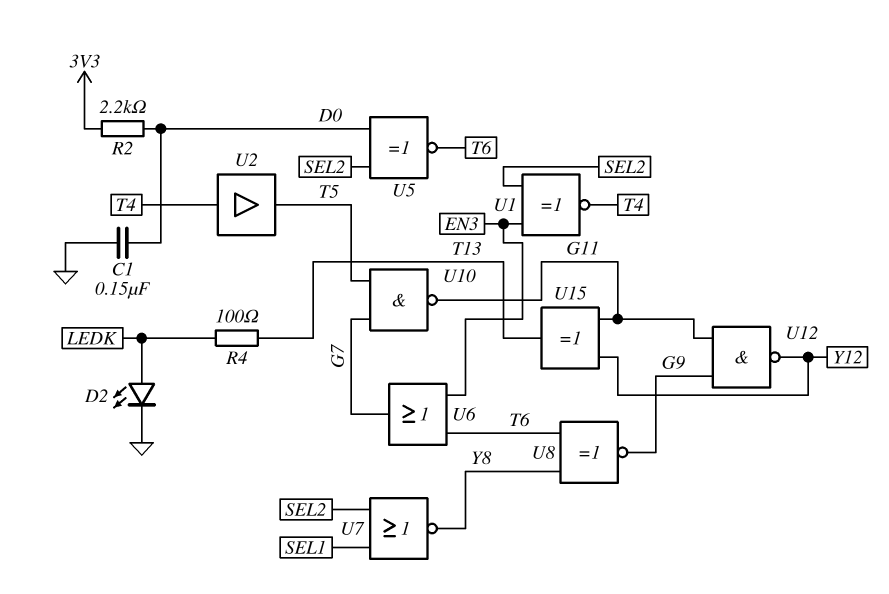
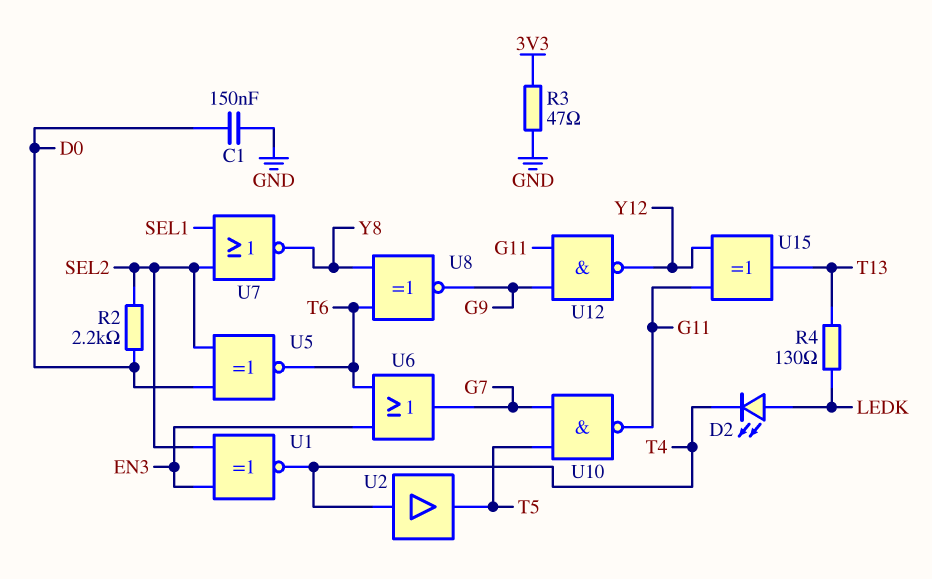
D2: LED (A LEDK, K GND) -> LED (A LEDK, K T4)
R2: 2.2k (3V3, D0) -> 2.2k (D0, SEL2)
R3: none -> 47 (3V3, GND)
R4: 100 (LEDK, T13) -> 130 (LEDK, T13)

